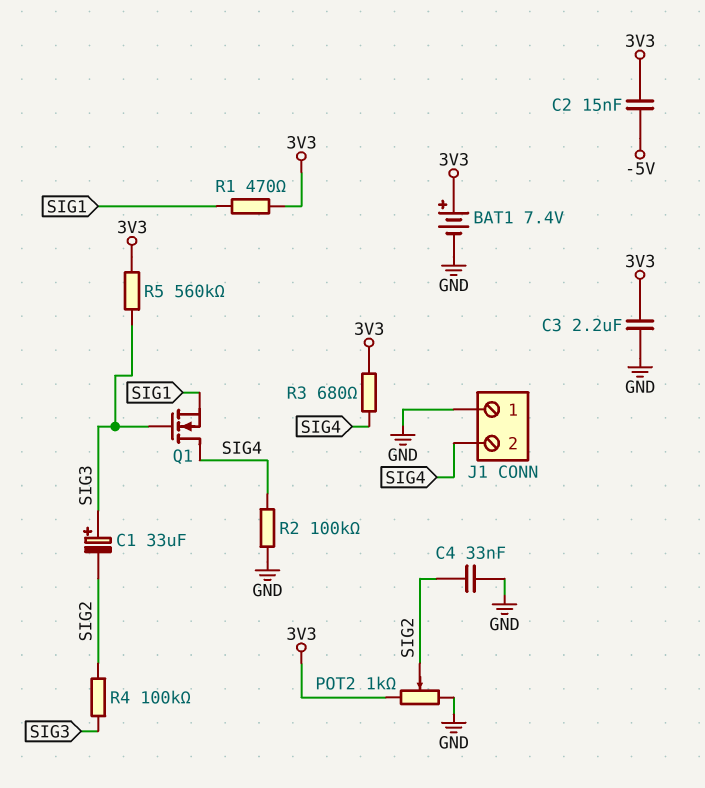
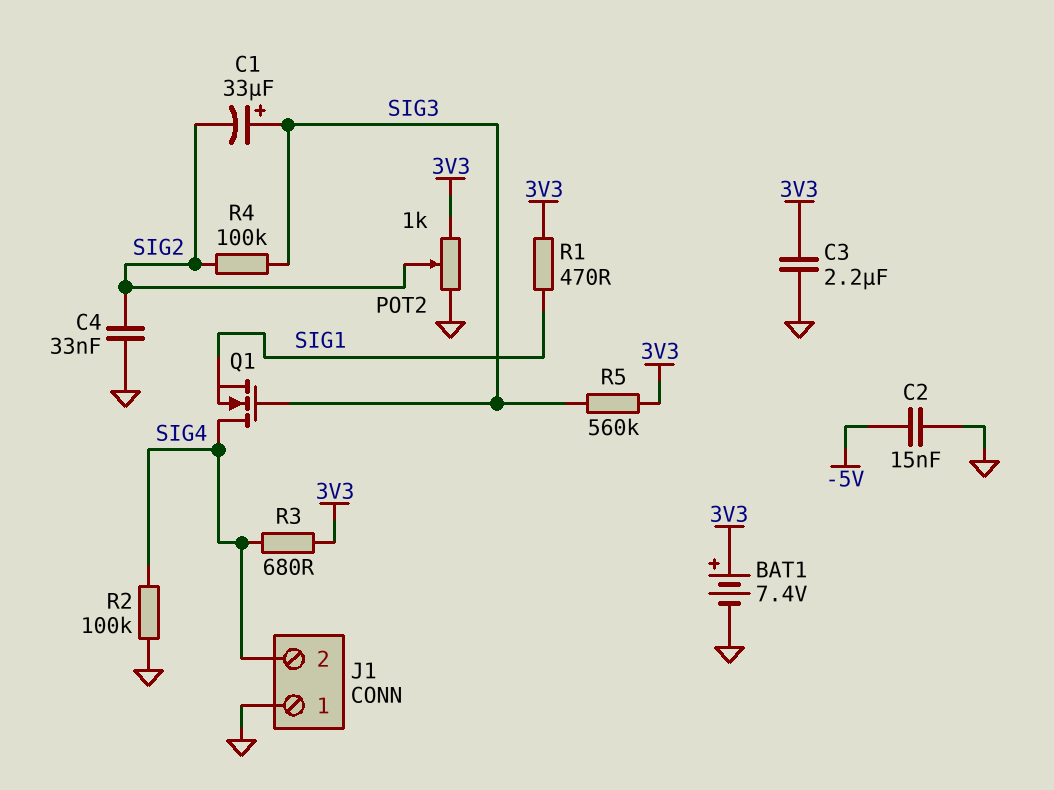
C2: 15nF (-5V, 3V3) -> 15nF (-5V, GND)

